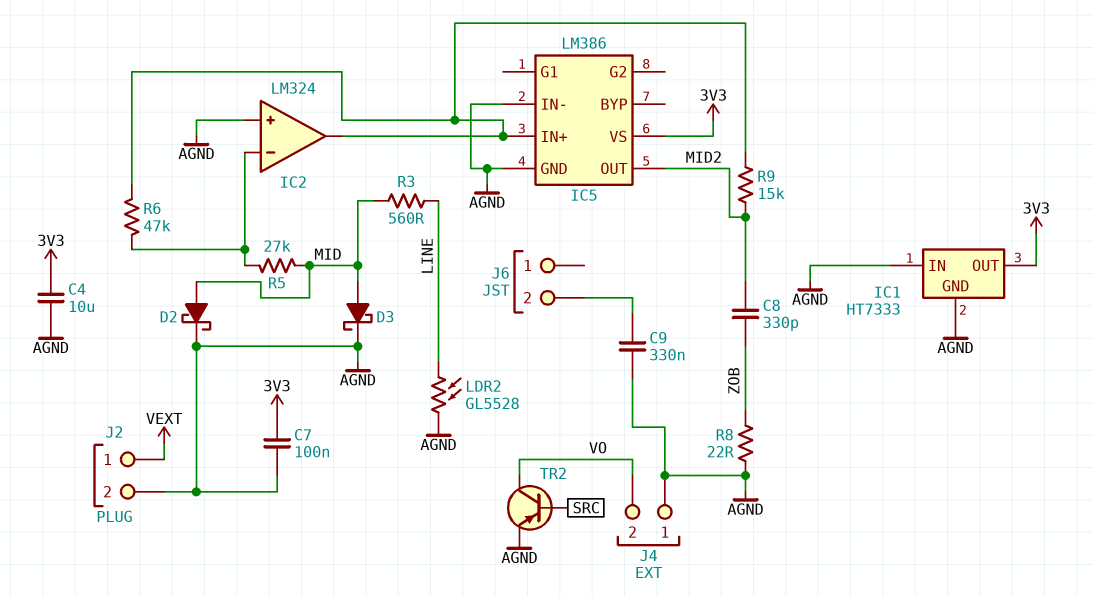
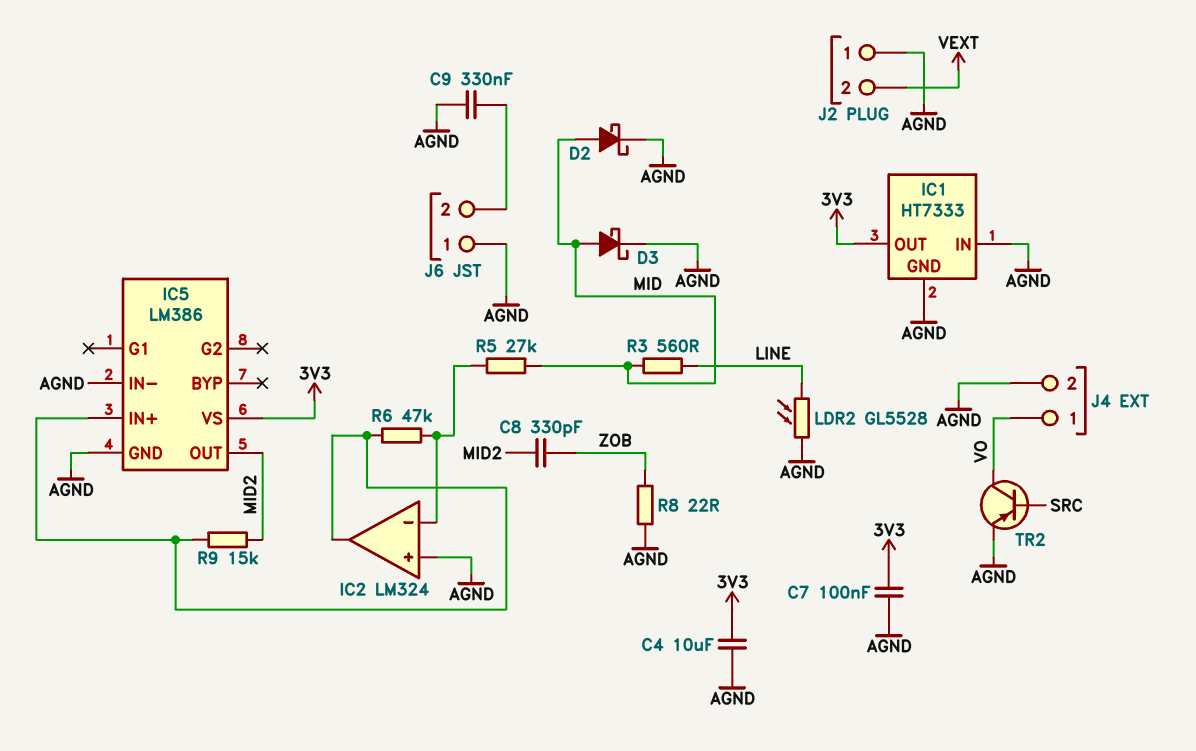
J2 pin 1: VEXT -> AGND
J2 pin 2: AGND -> VEXT
J4 pin 1: AGND -> VO
J4 pin 2: VO -> AGND
J6 pin 1: none -> AGND

